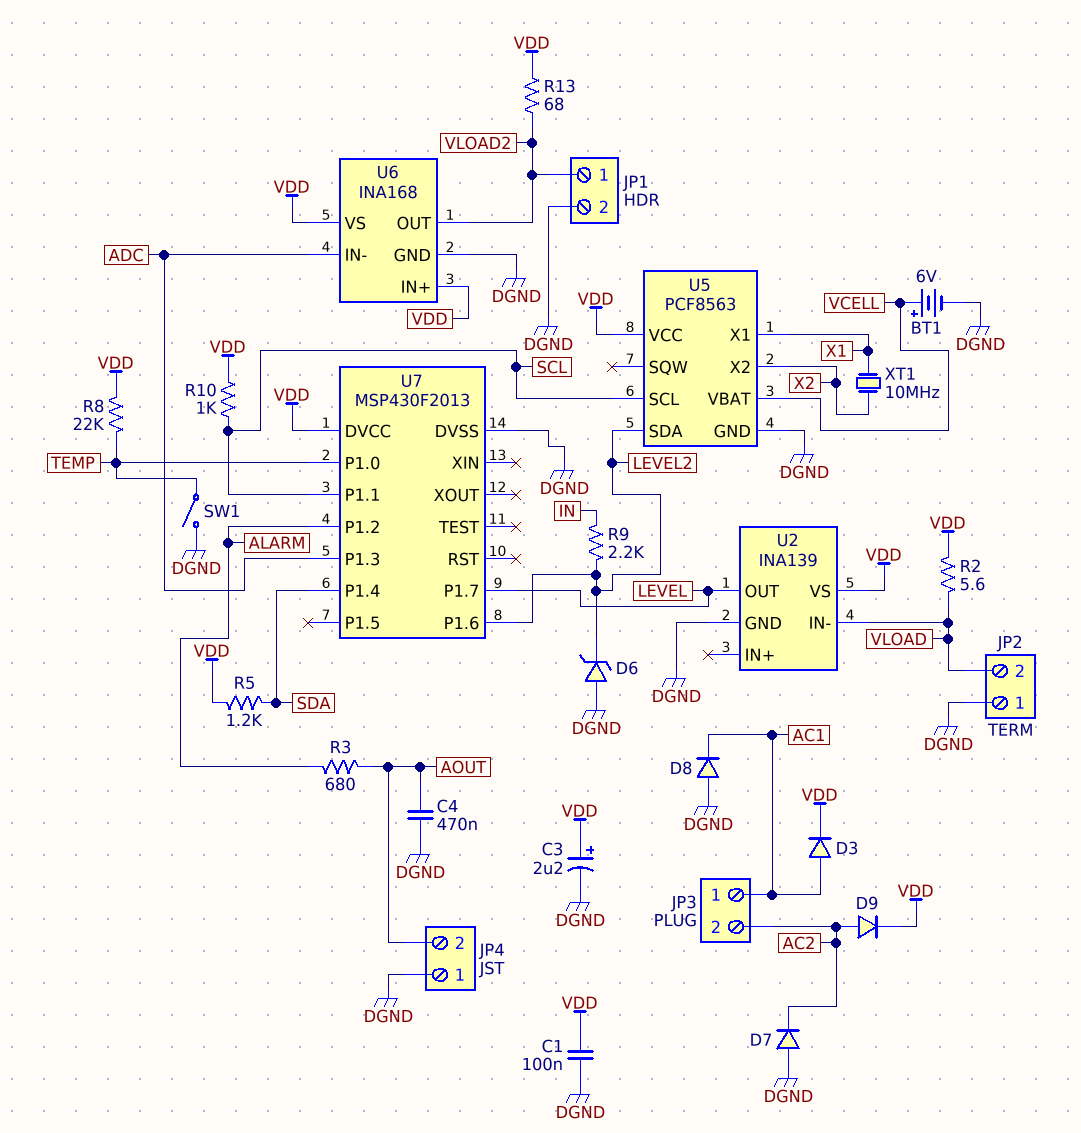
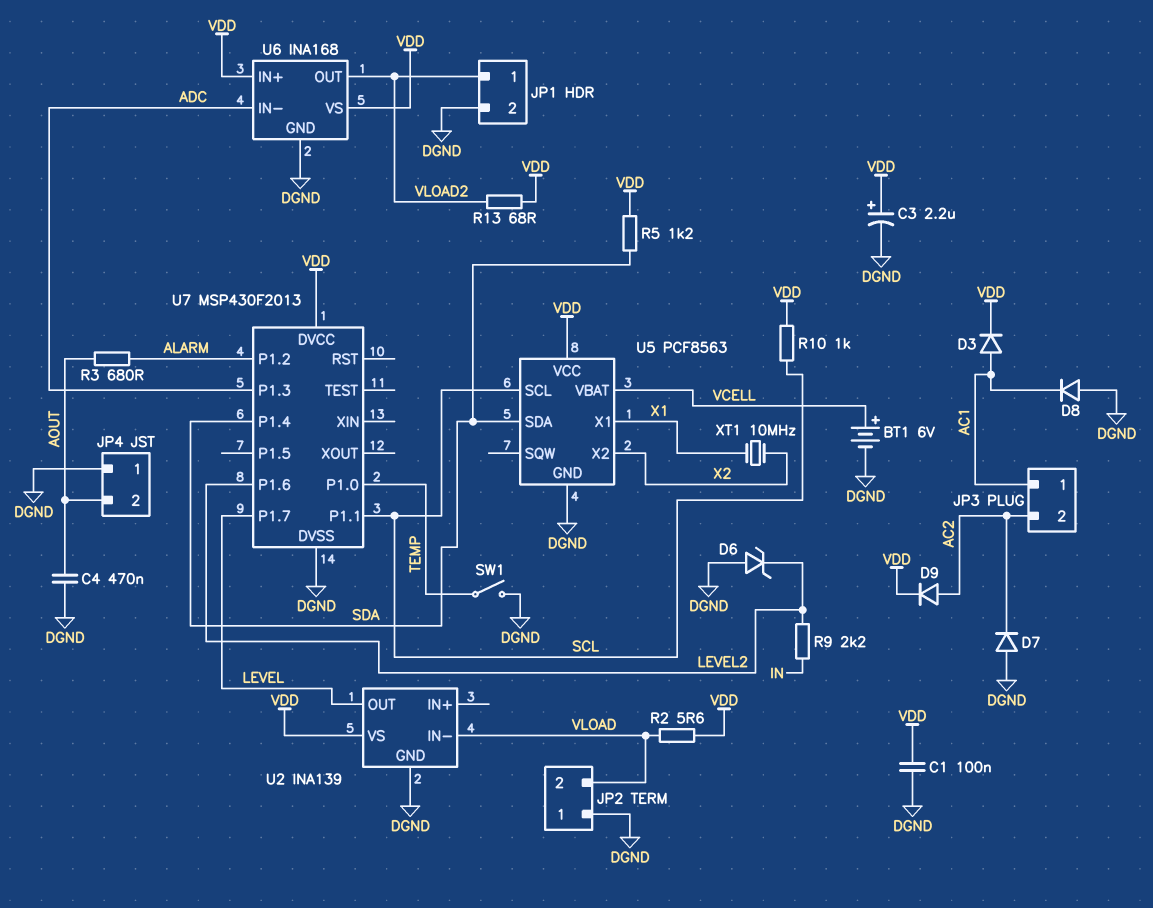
R8: 22k (TEMP, VDD) -> none
U5 pin SDA: LEVEL2 -> SDA

